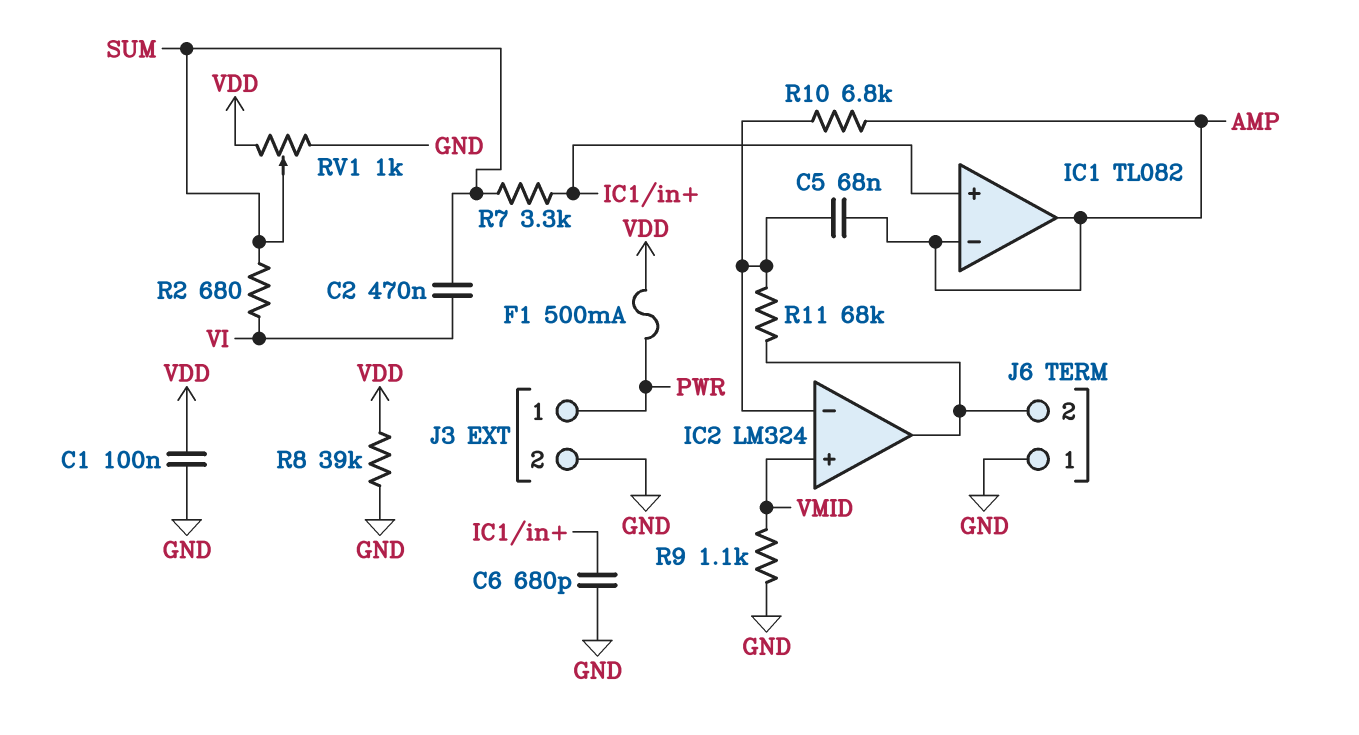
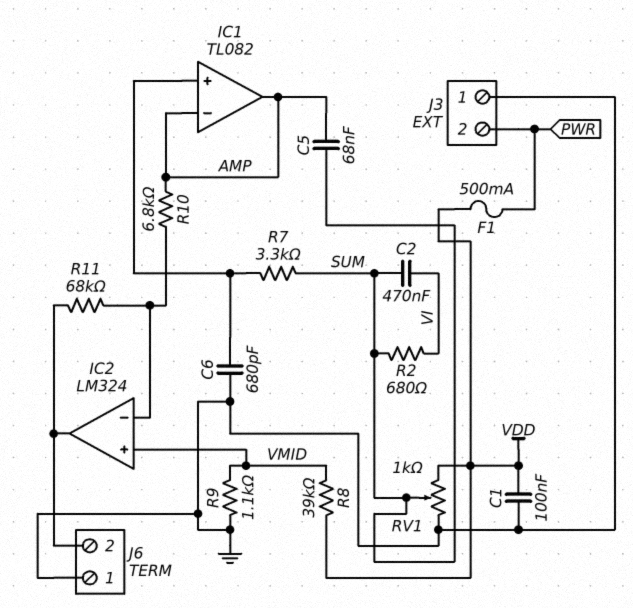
C5: 68nF (AMP, IC2/in-) -> 68nF (AMP, SUM)
J3 pin 1: PWR -> GND
J3 pin 2: GND -> PWR
R8: 39k (GND, VDD) -> 39k (VDD, VMID)

